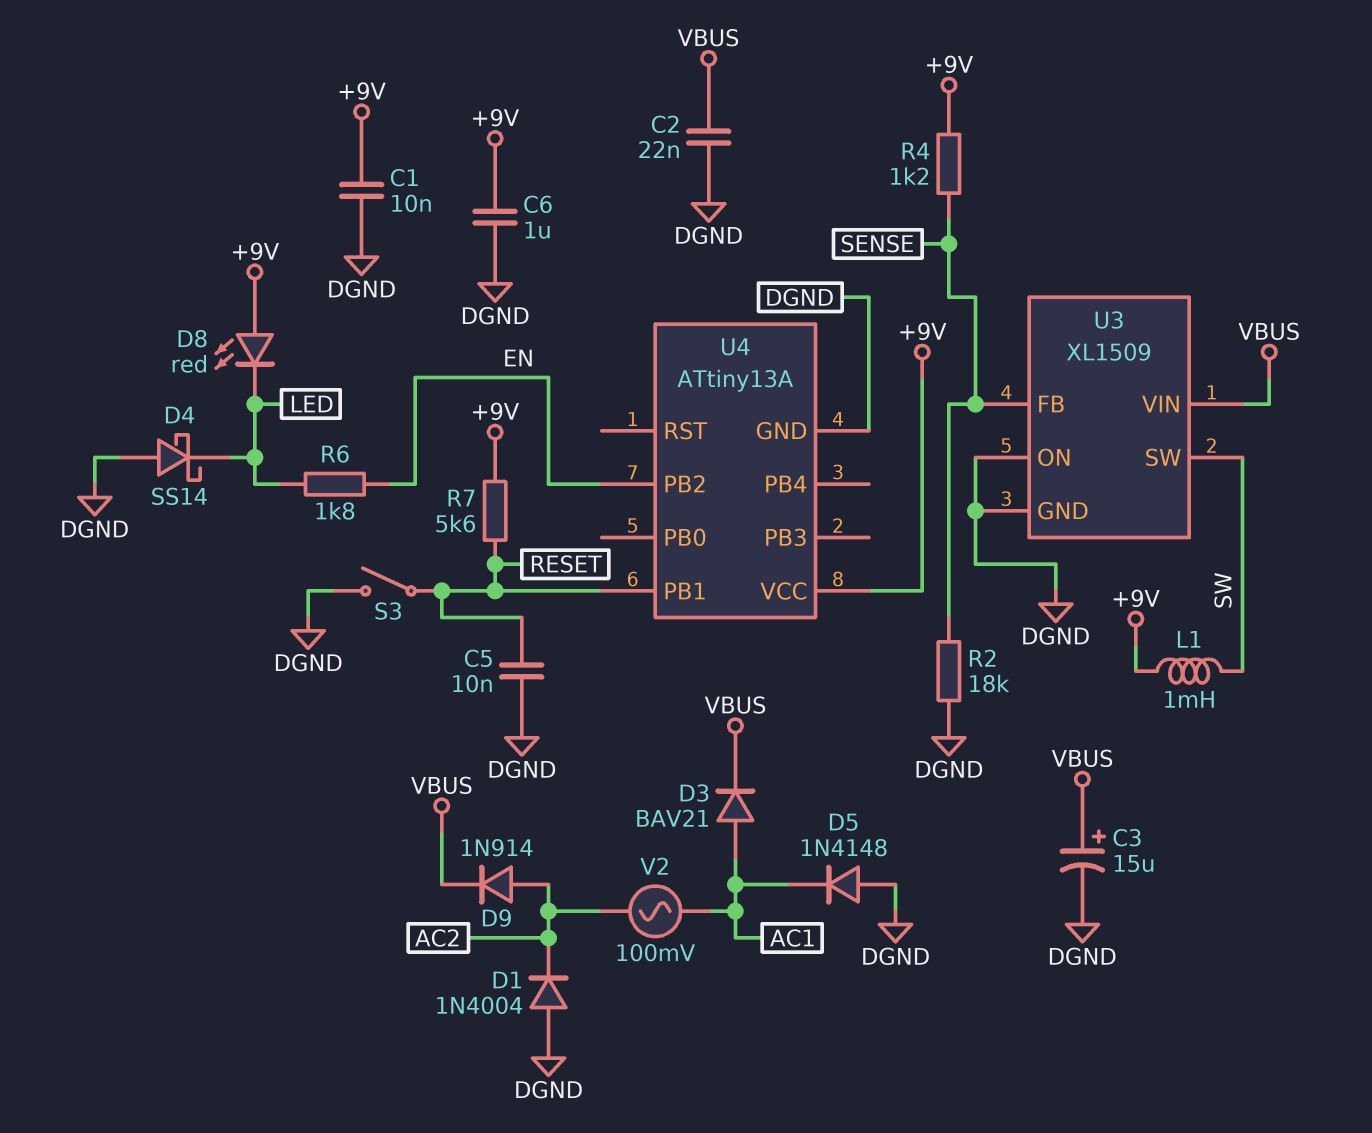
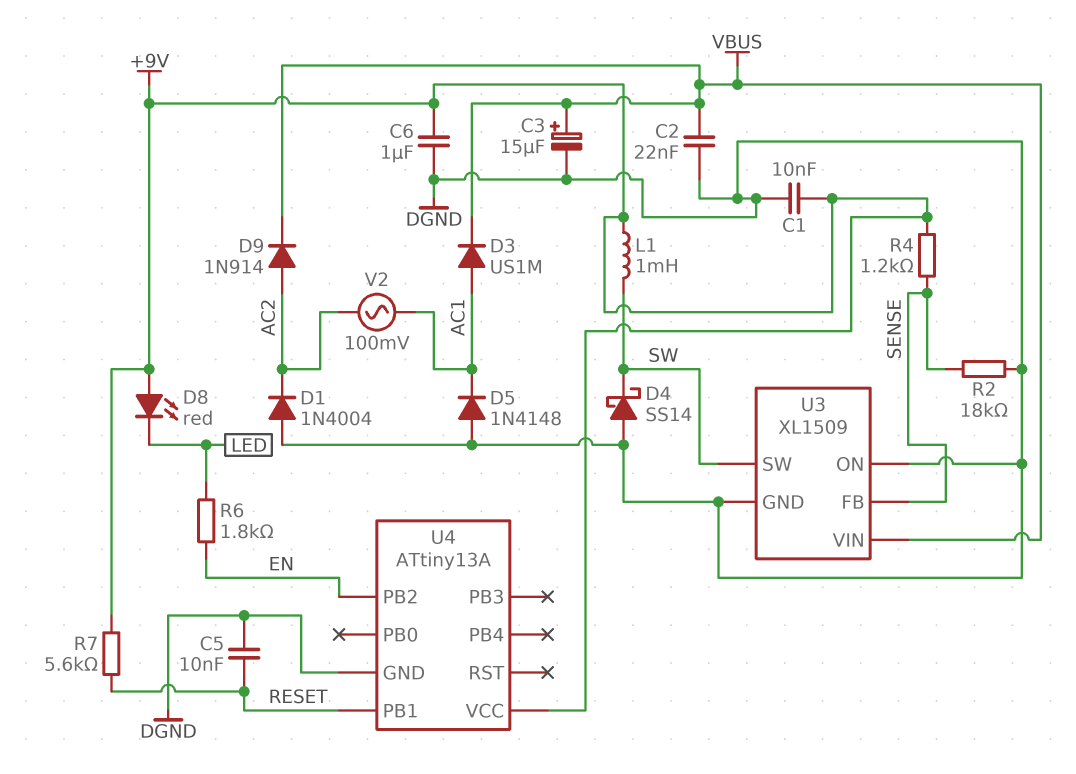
D3: diode BAV21 (A AC1, K VBUS) -> diode US1M (A AC1, K VBUS)
D4: schottky SS14 (A DGND, K LED) -> schottky SS14 (A DGND, K SW)
S3: switch (DGND, RESET) -> none

